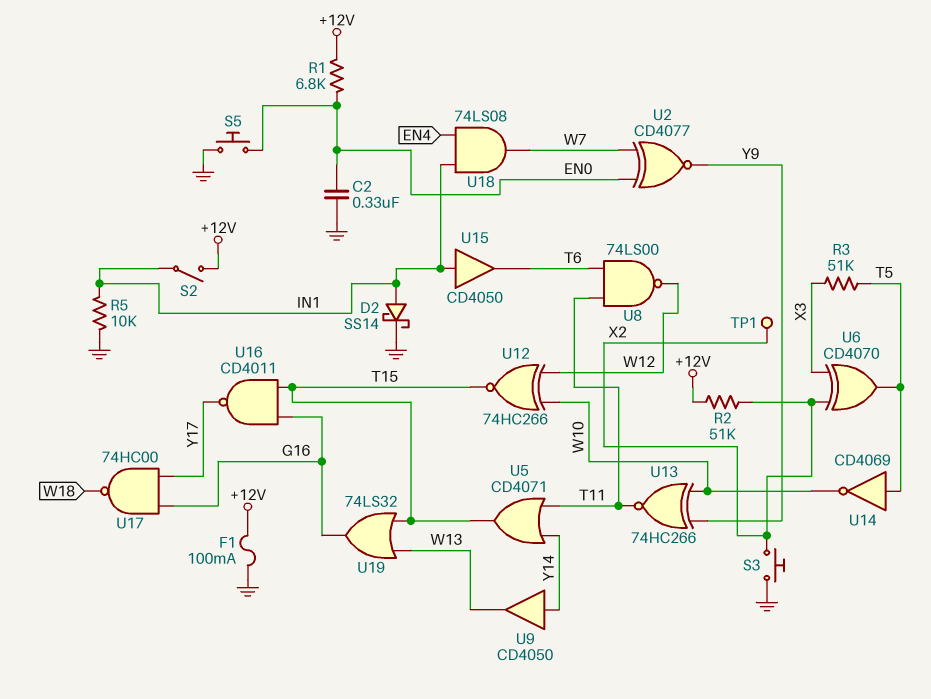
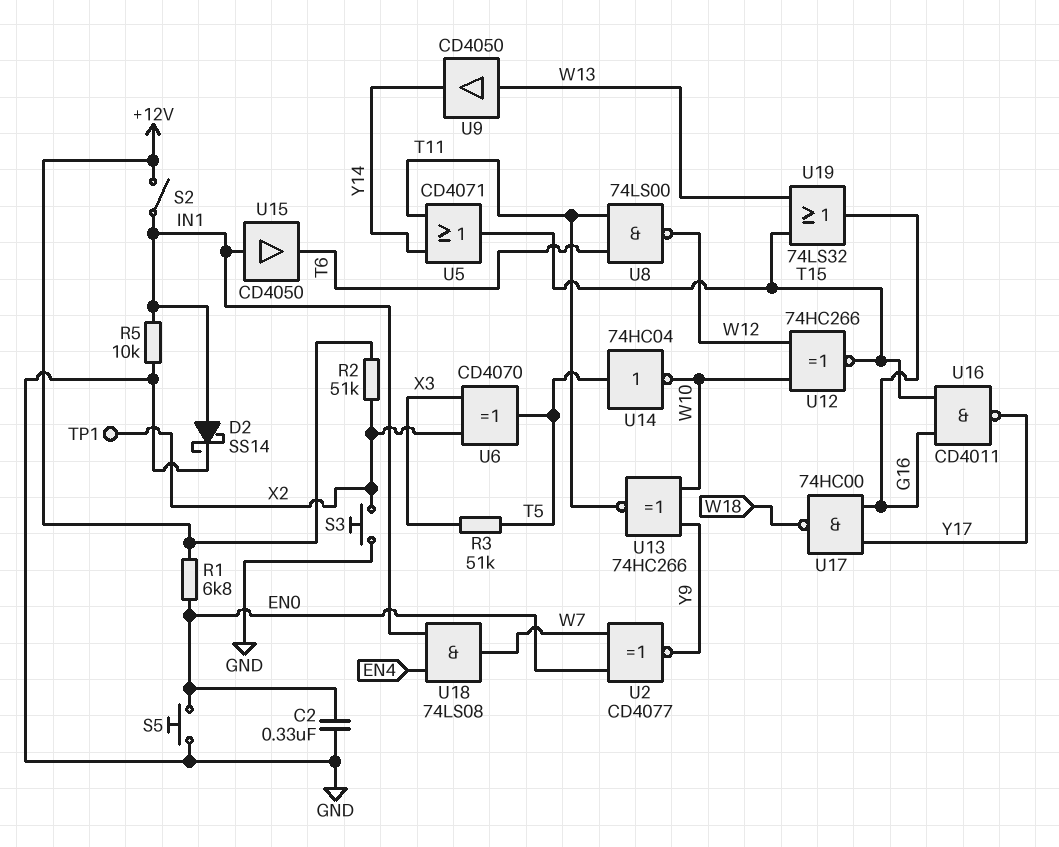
F1: 100mA (+12V, GND) -> none
U9: buffer CD4050 (in Y14, out W13) -> buffer CD4050 (in W13, out Y14)
U14: NOT CD4069 (in T5, out W10) -> NOT 74HC04 (in T5, out W10)

